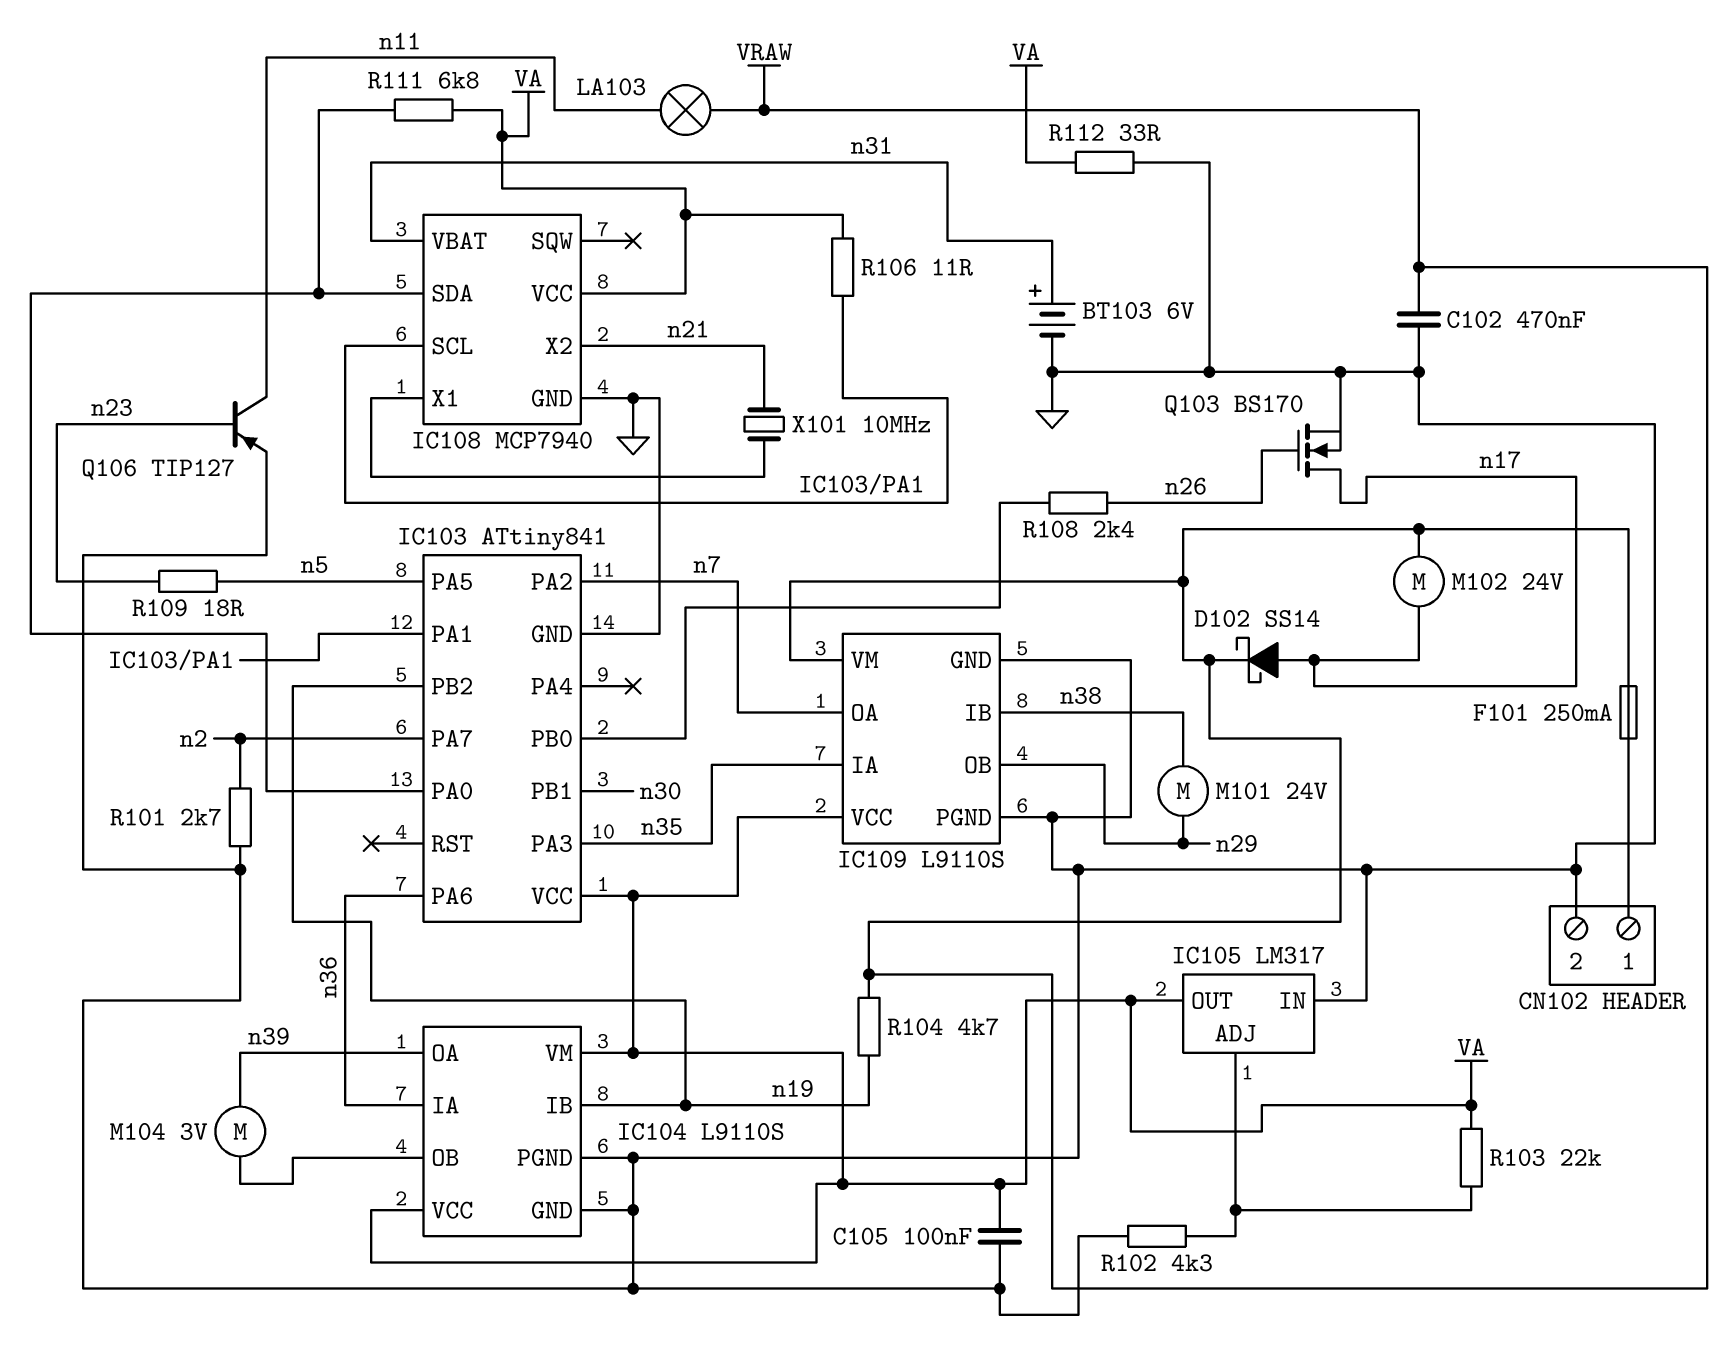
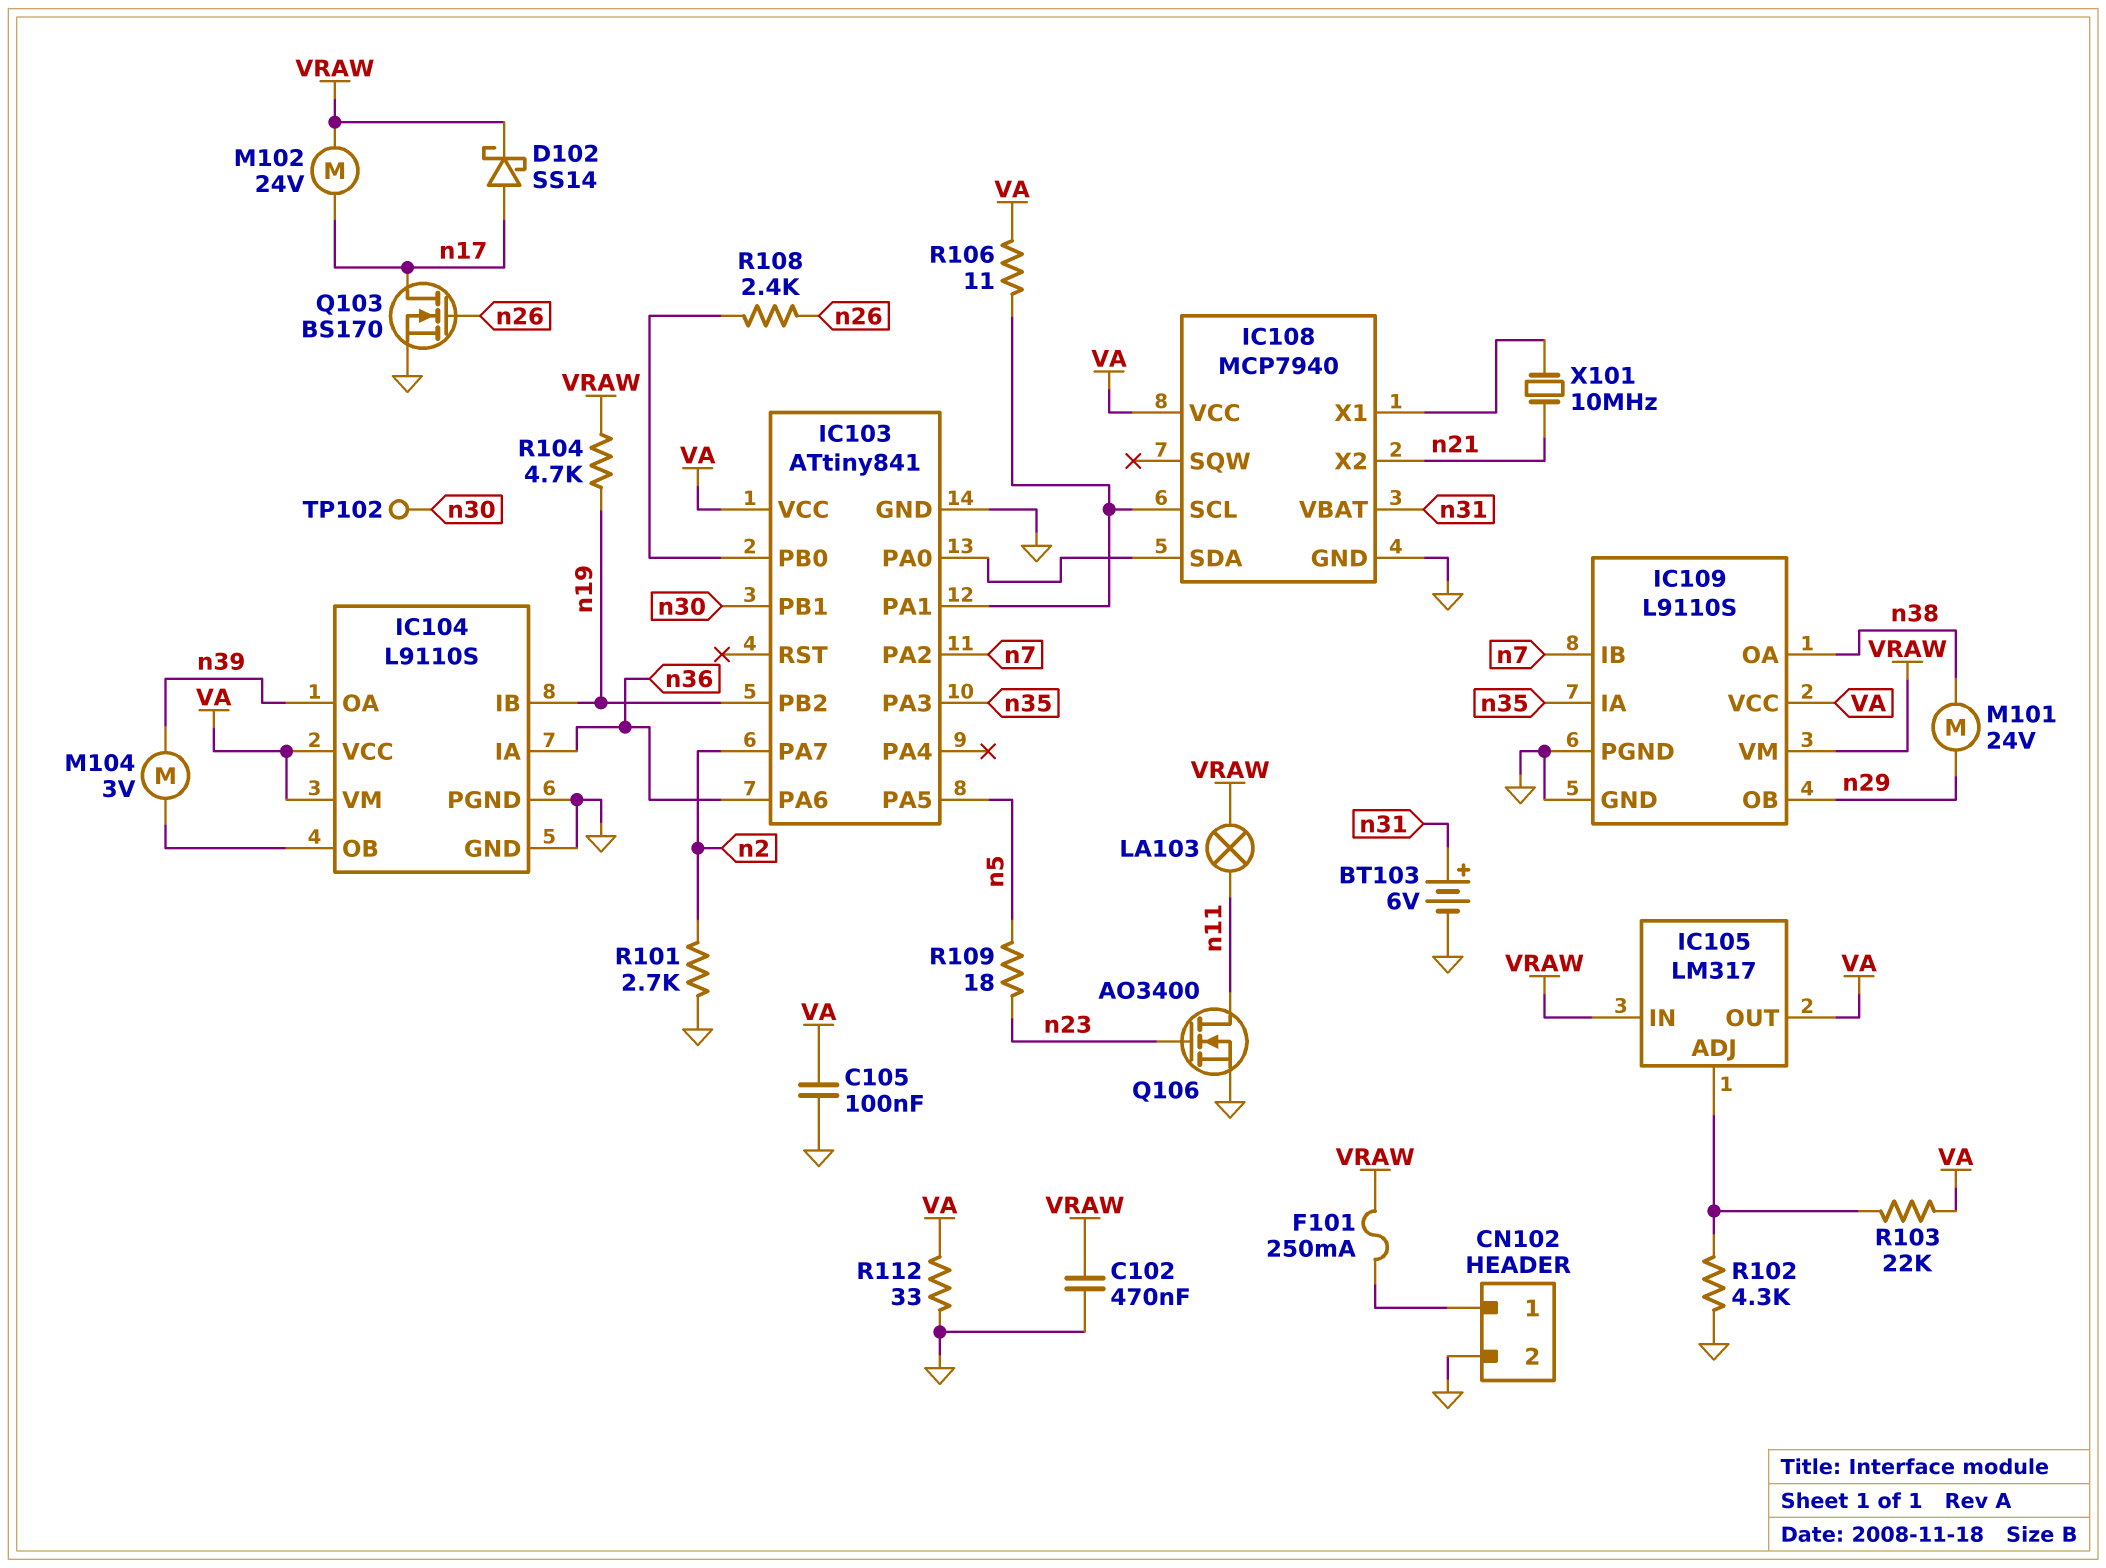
IC105 pin IN: GND -> VRAW
IC109 pin IB: n38 -> n7
IC109 pin OA: n7 -> n38
Q106: PNP TIP127 (B n23, C n11, E GND) -> NMOS AO3400 (G n23, D n11, S GND)
R111: 6.8k (IC103/PA0, VA) -> none
TP102: none -> test point (n30)

